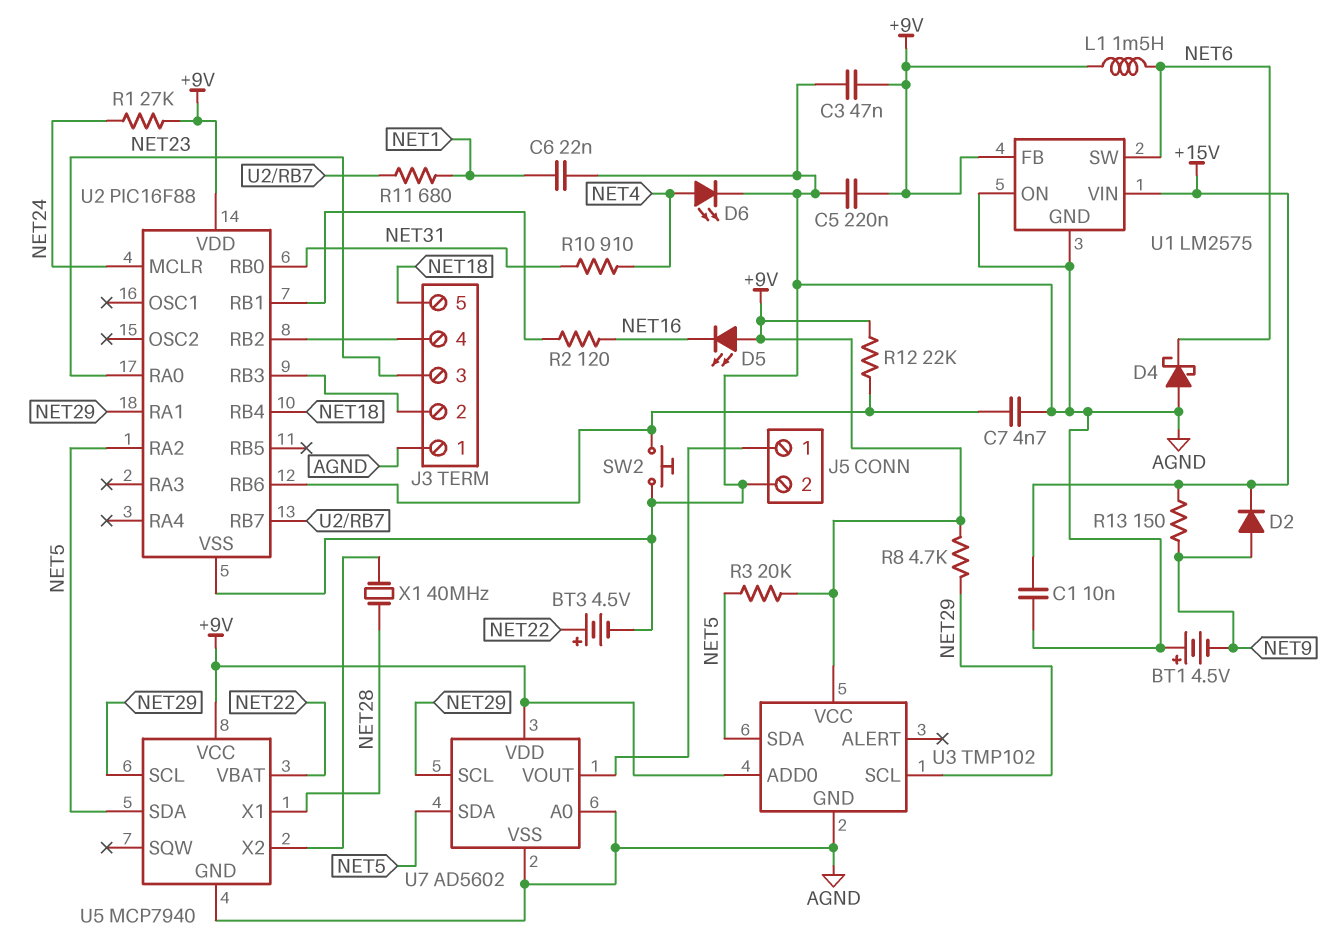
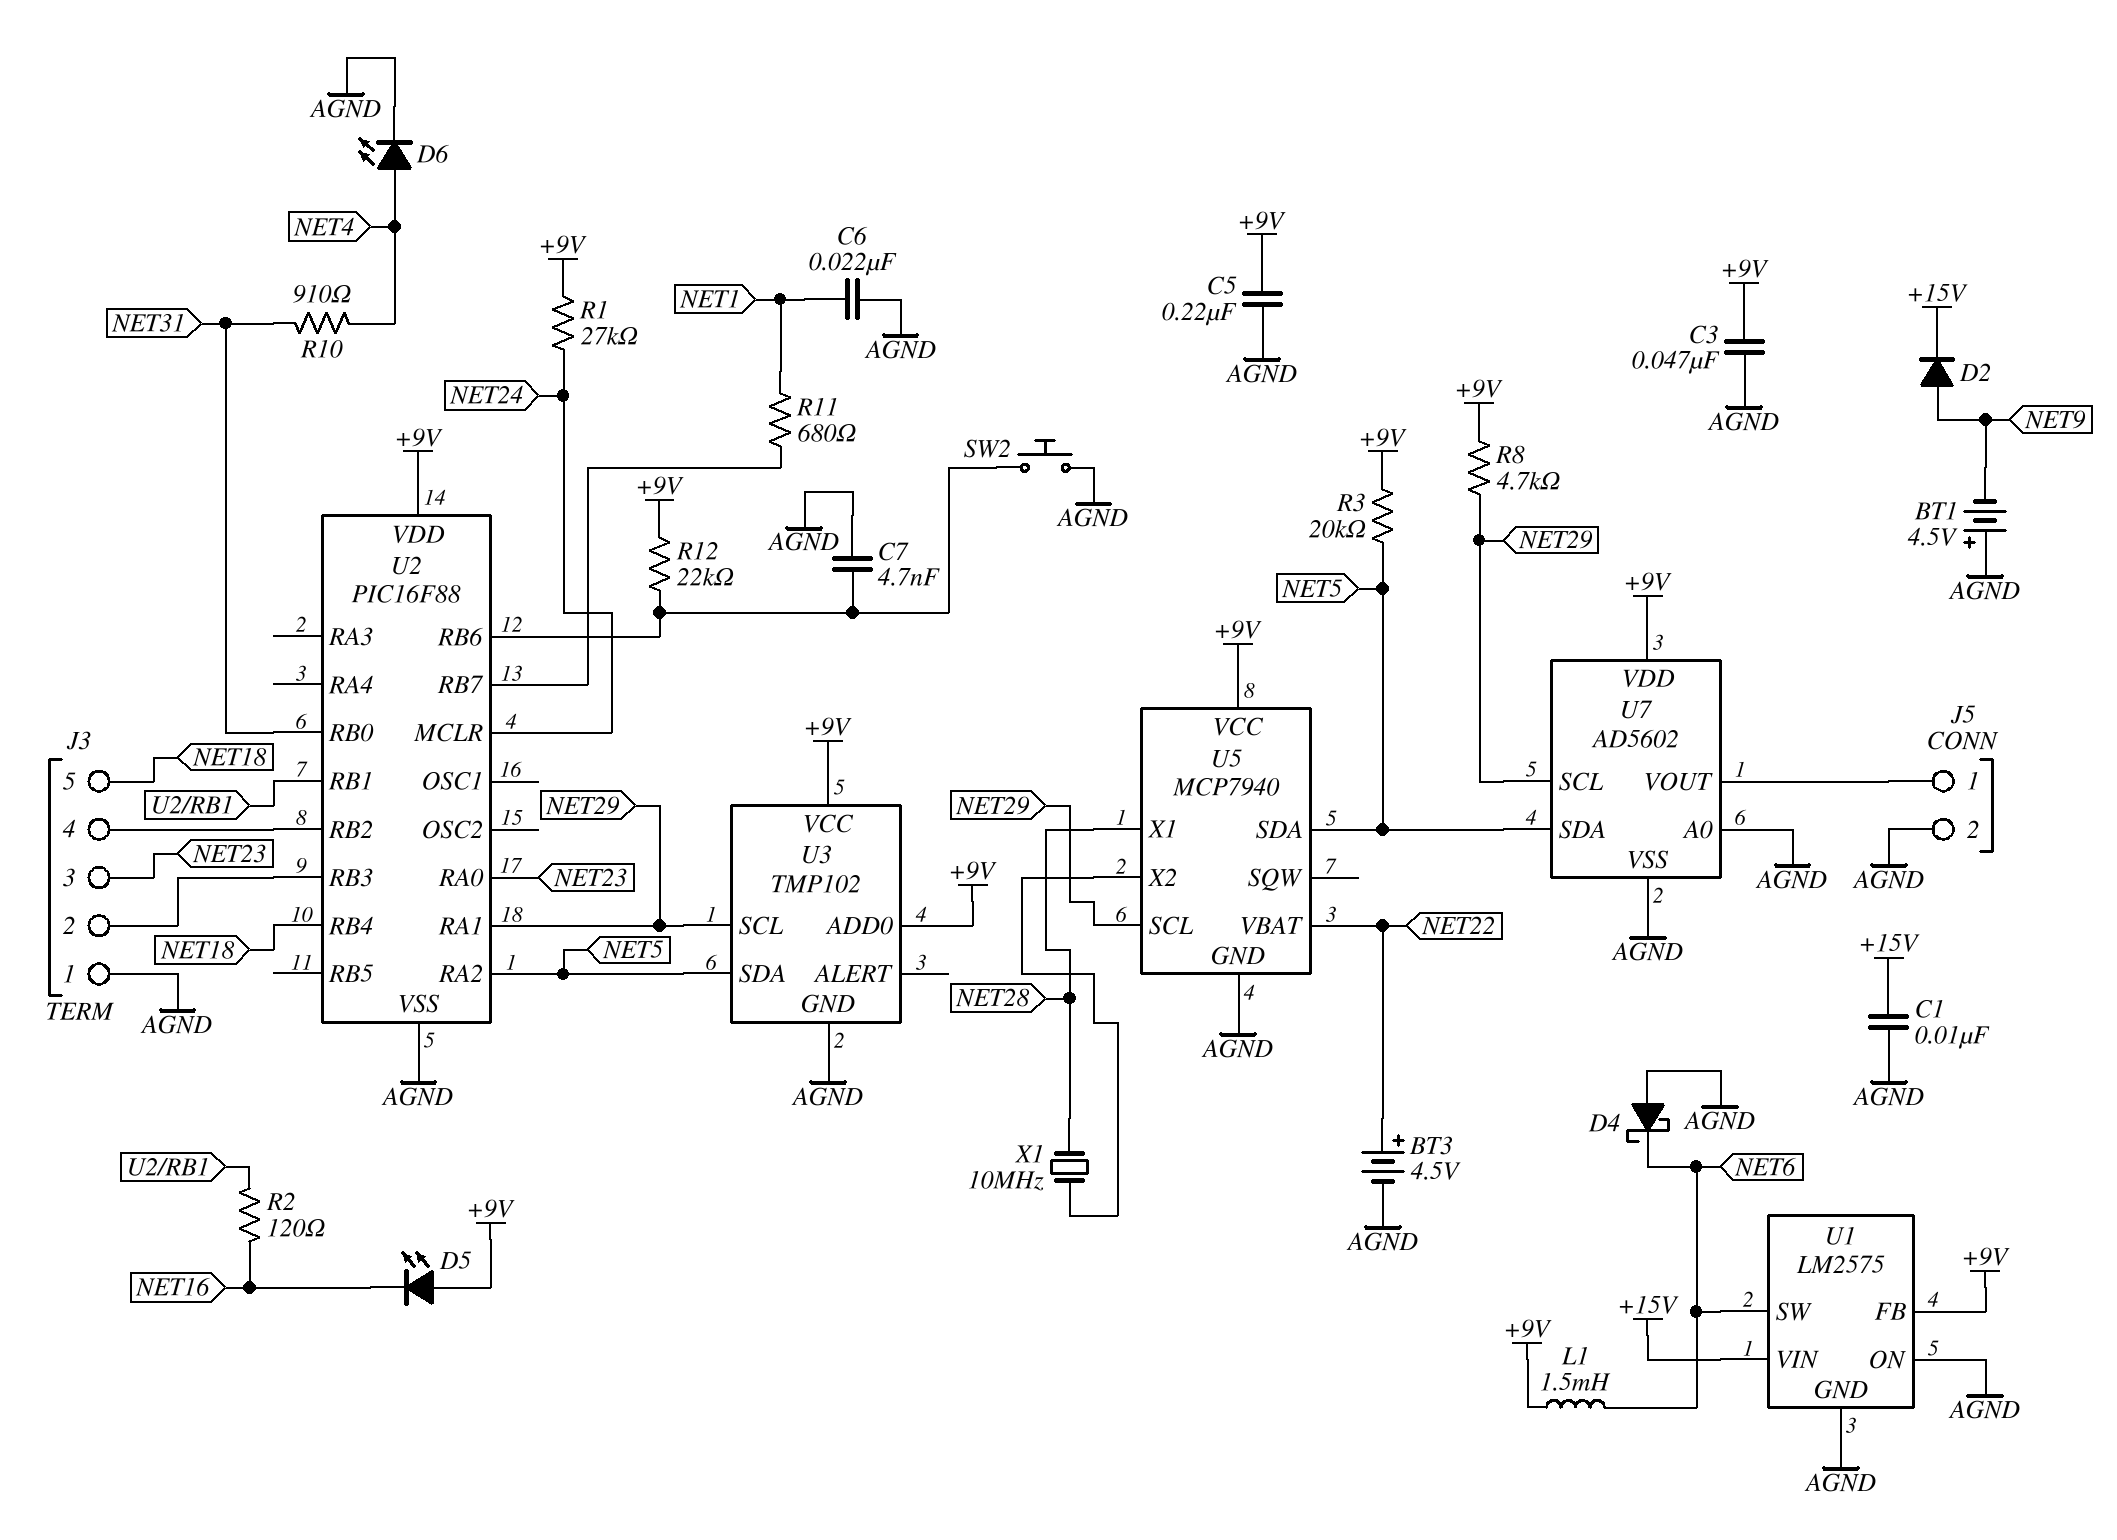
R13: 150 (+15V, NET9) -> none
X1: 40MHz (NET28, U5/X2) -> 10MHz (NET28, U5/X2)

